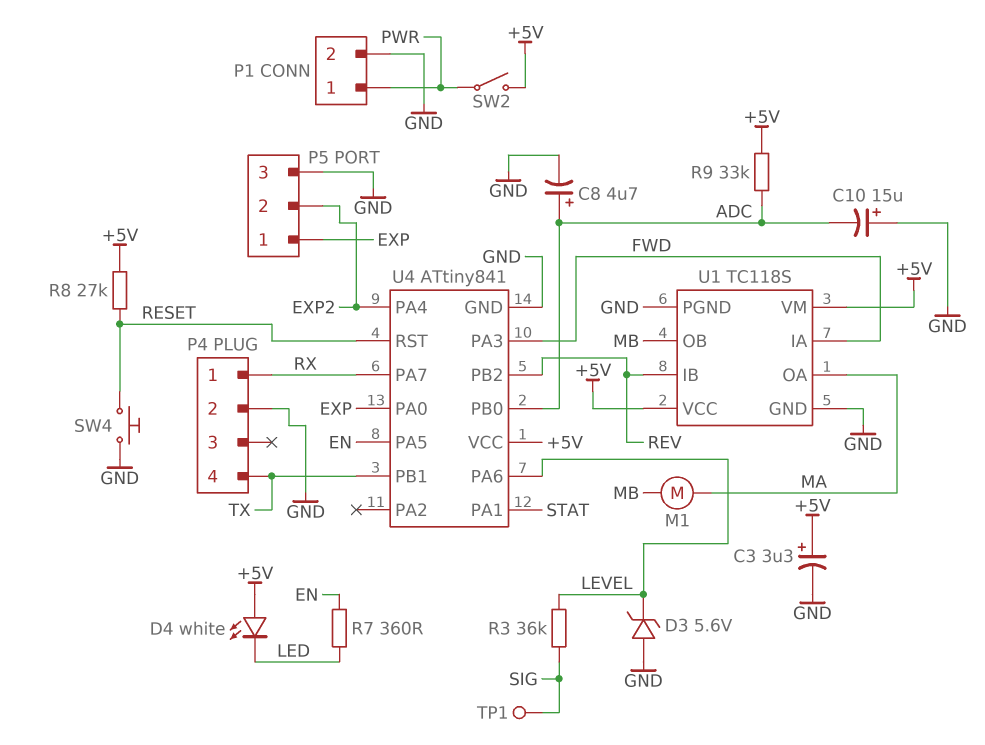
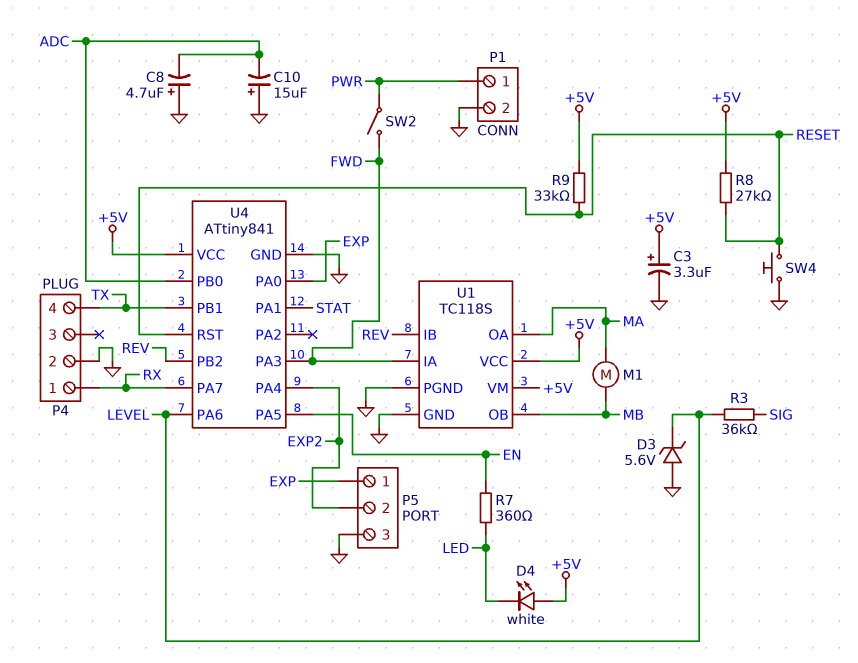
C8: 4.7uF (plus ADC, minus GND) -> 4.7uF (plus GND, minus ADC)
R9: 33k (+5V, ADC) -> 33k (+5V, RESET)
SW2: switch (+5V, PWR) -> switch (FWD, PWR)
TP1: test point (SIG) -> none

